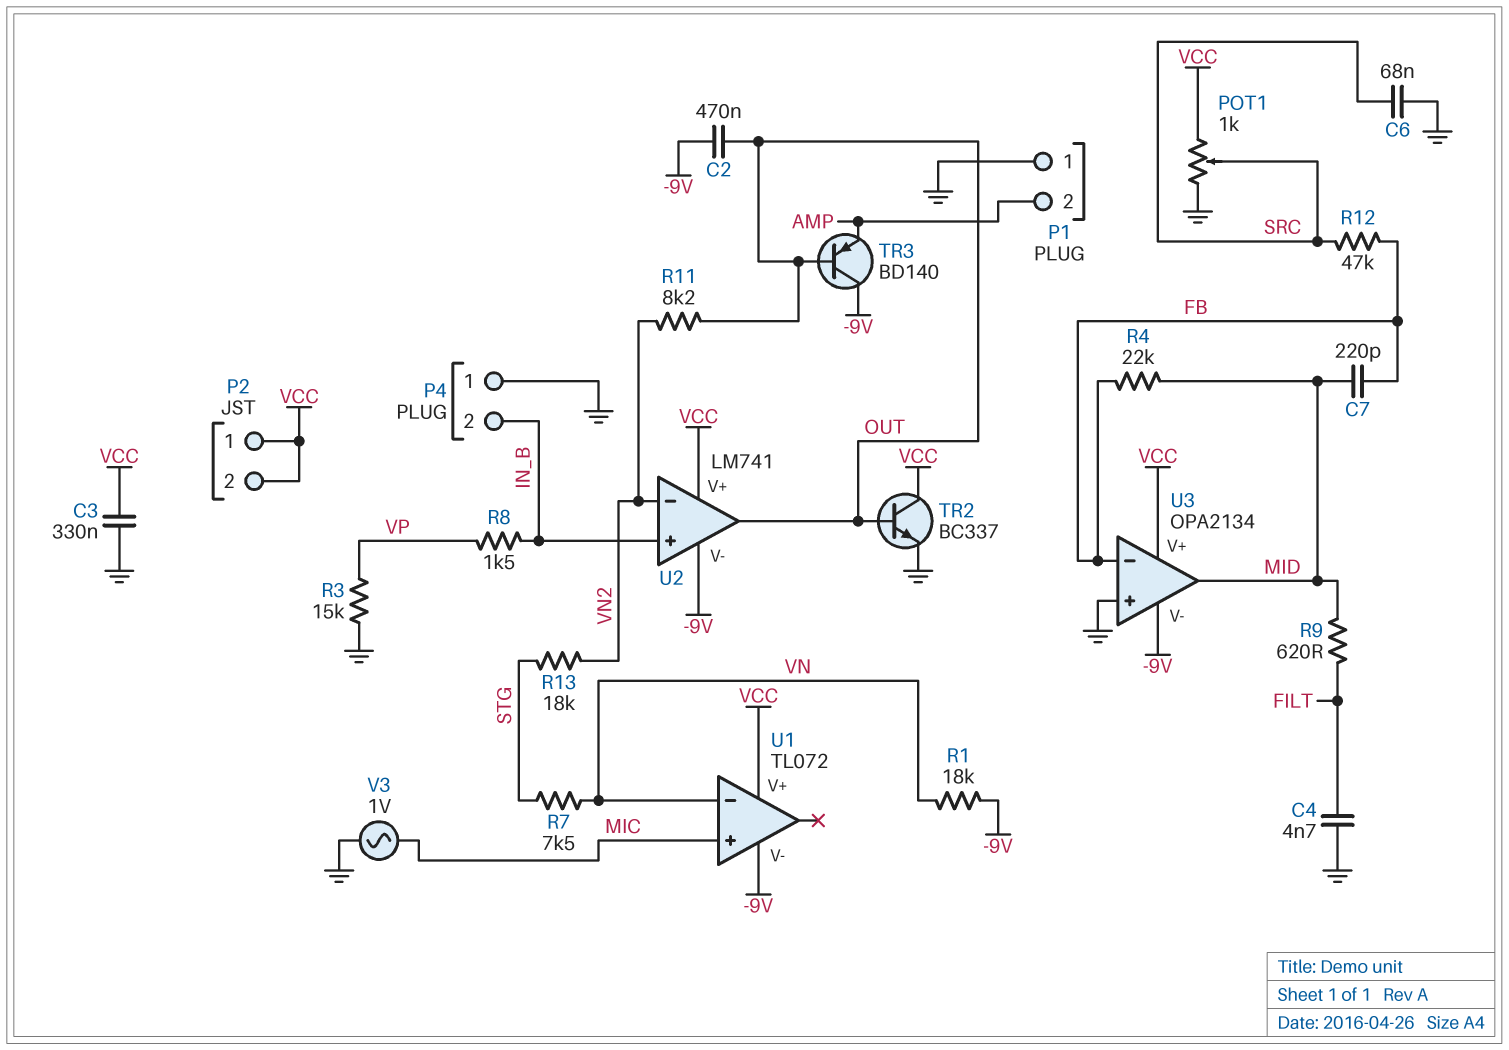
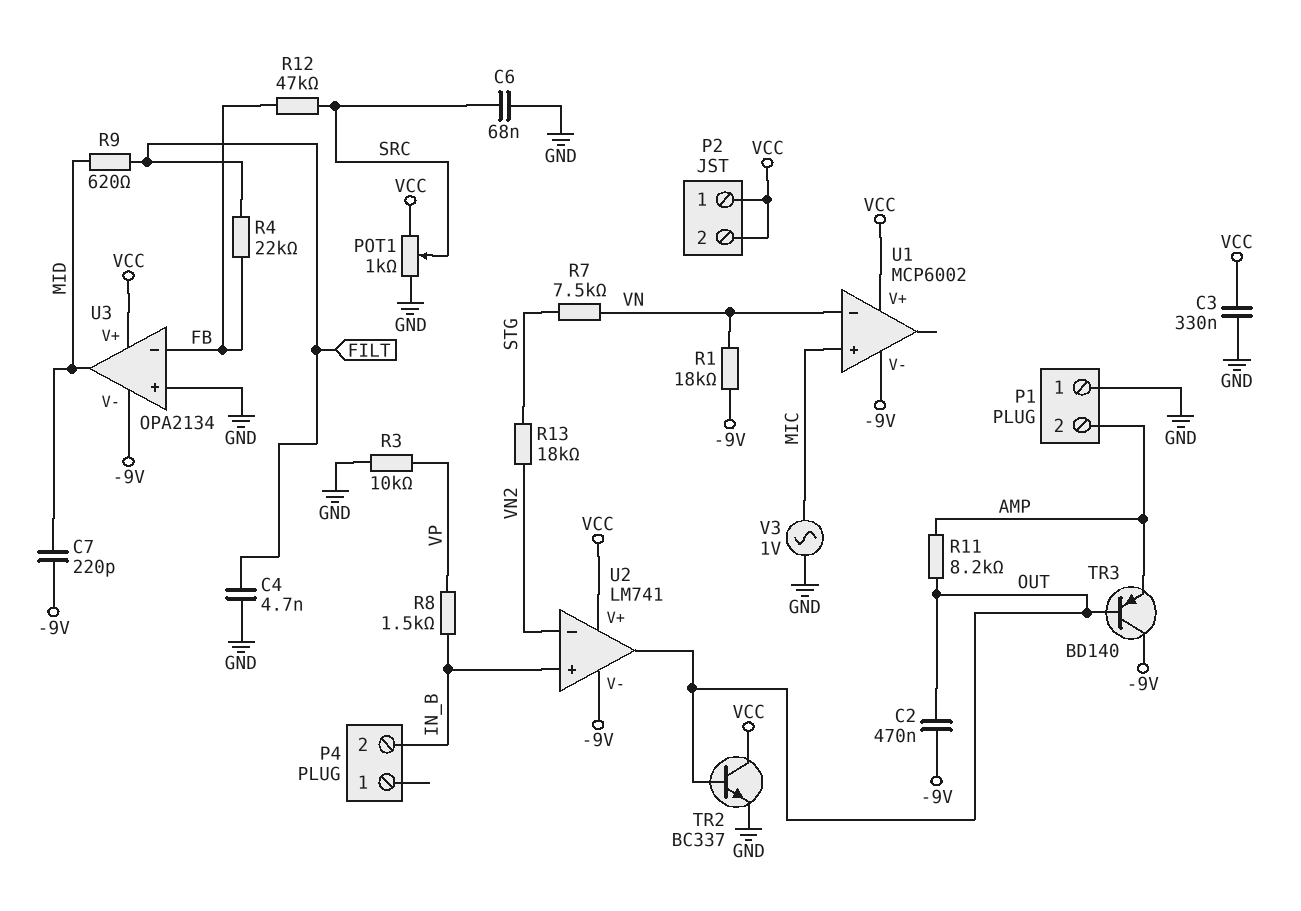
C7: 220pF (FB, MID) -> 220pF (-9V, MID)
P4 pin 1: GND -> none
R3: 15k (GND, VP) -> 10k (GND, VP)
R4: 22k (FB, MID) -> 22k (FB, FILT)
R11: 8.2k (OUT, VN2) -> 8.2k (AMP, OUT)
U1: TL072 -> MCP6002

